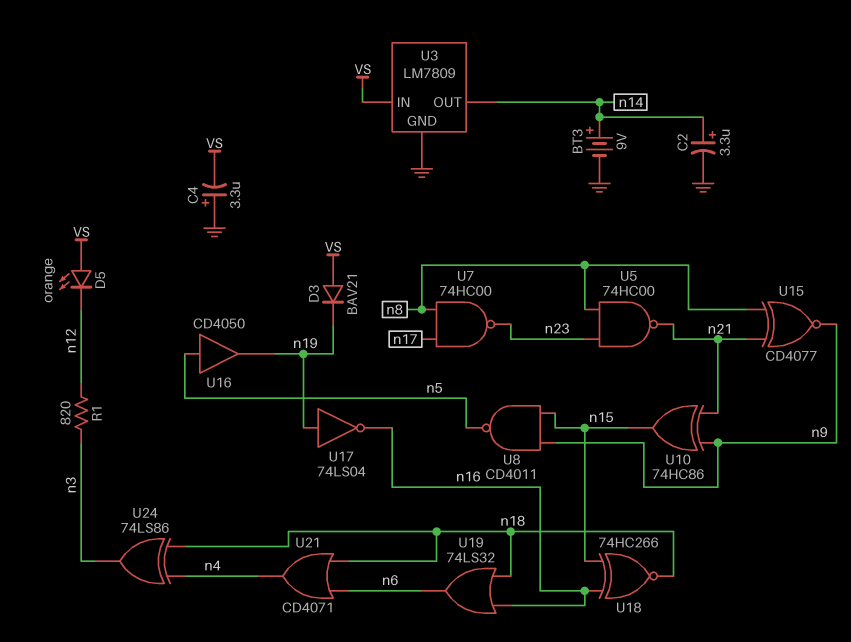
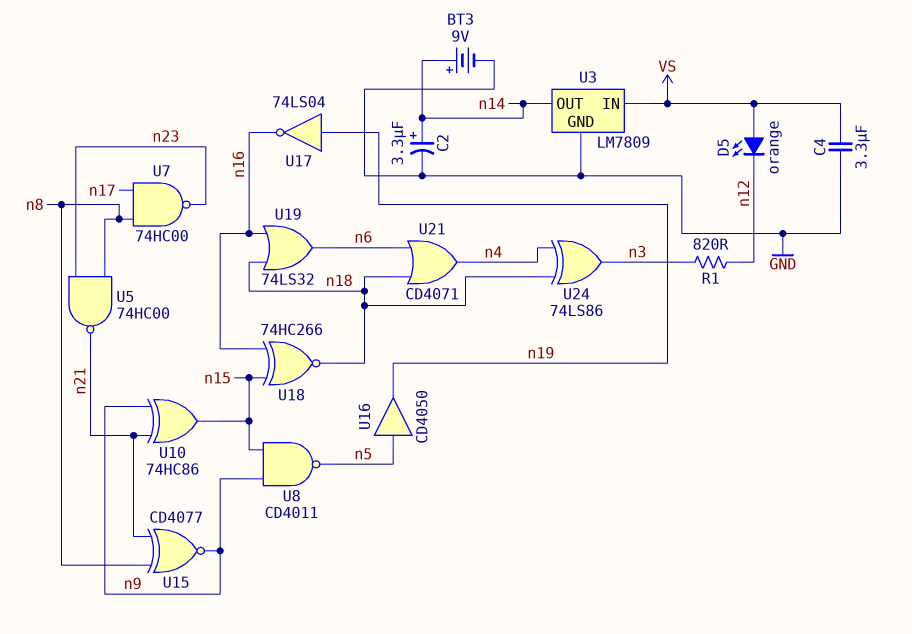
C4: 3.3uF (plus GND, minus VS) -> 3.3uF (GND, VS)
D3: diode BAV21 (A VS, K n19) -> none

